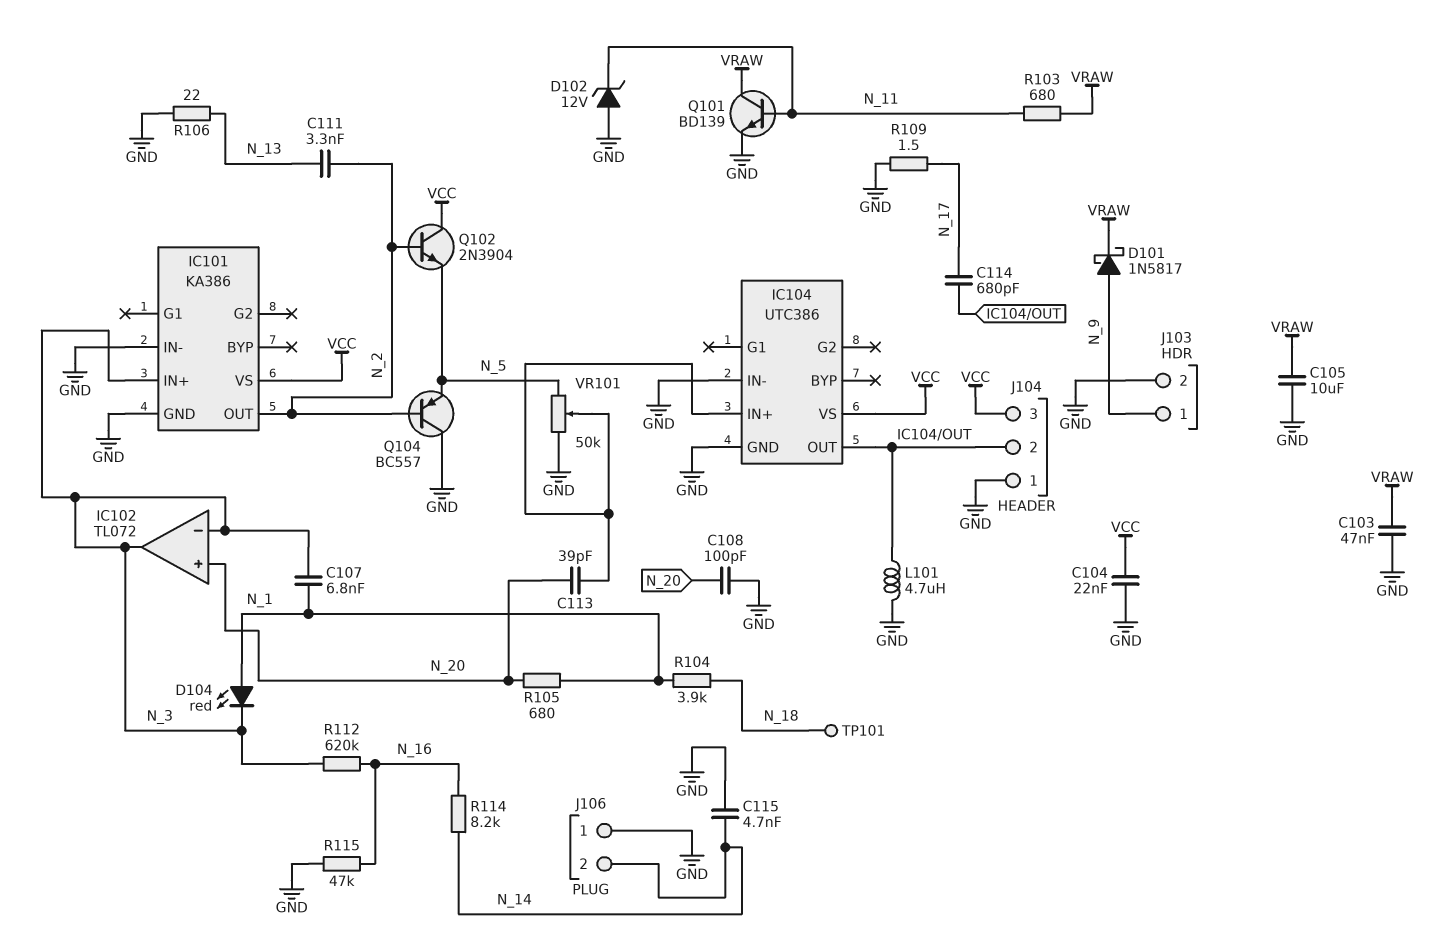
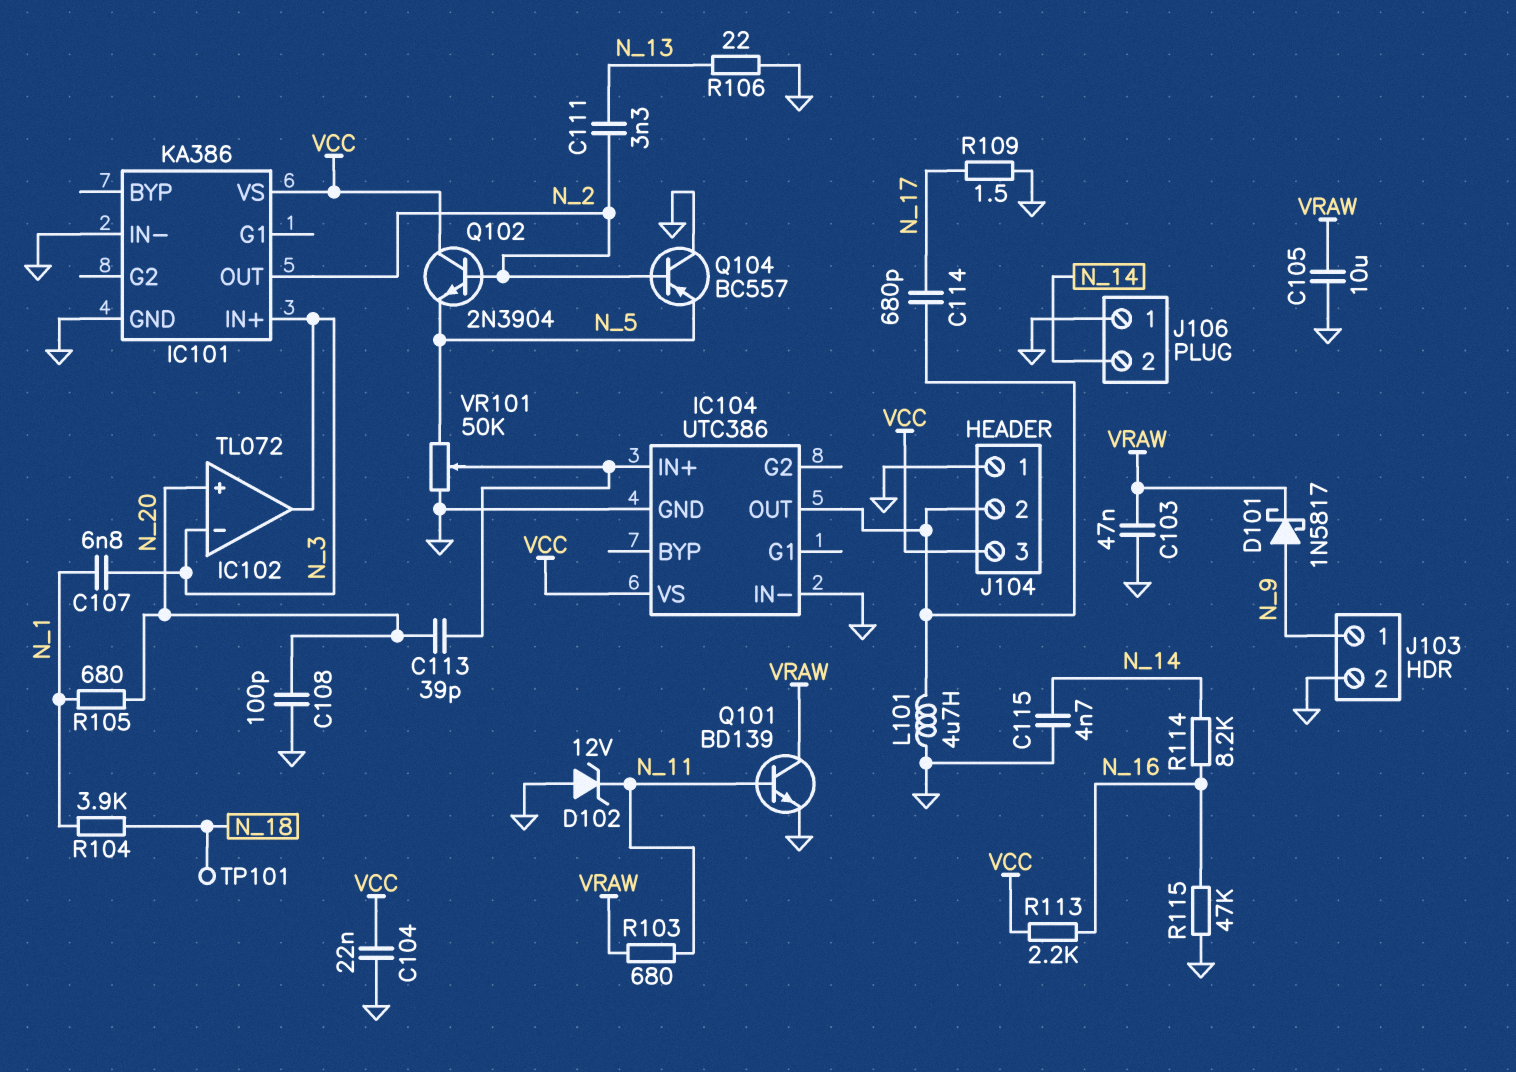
D104: LED red (A N_1, K N_3) -> none
R112: 620k (N_3, N_16) -> none
R113: none -> 2.2k (N_16, VCC)

